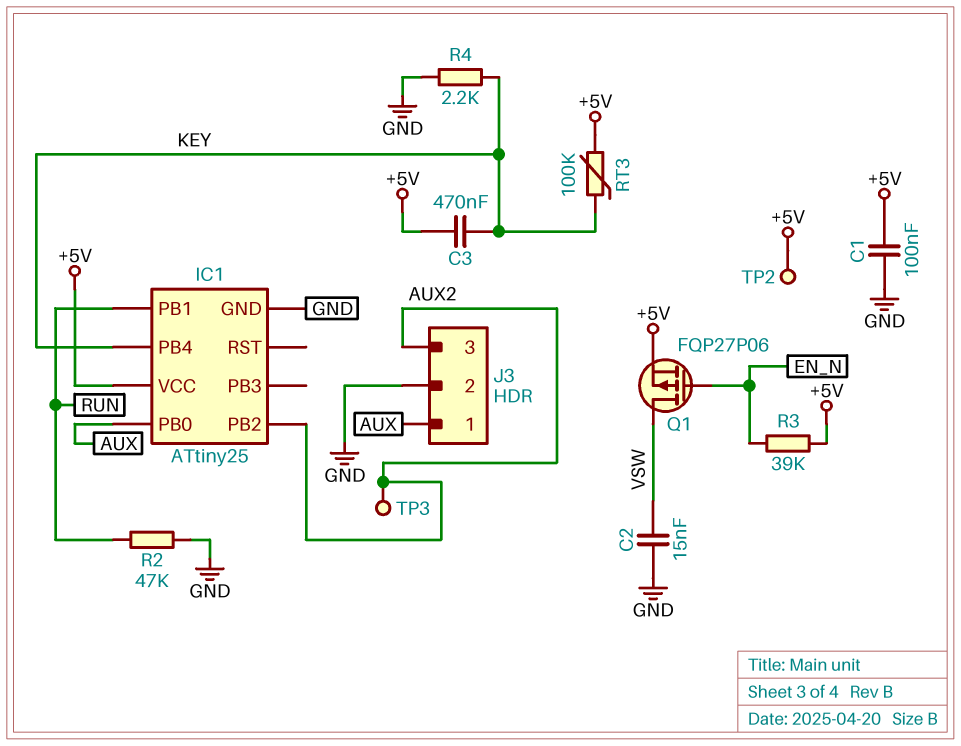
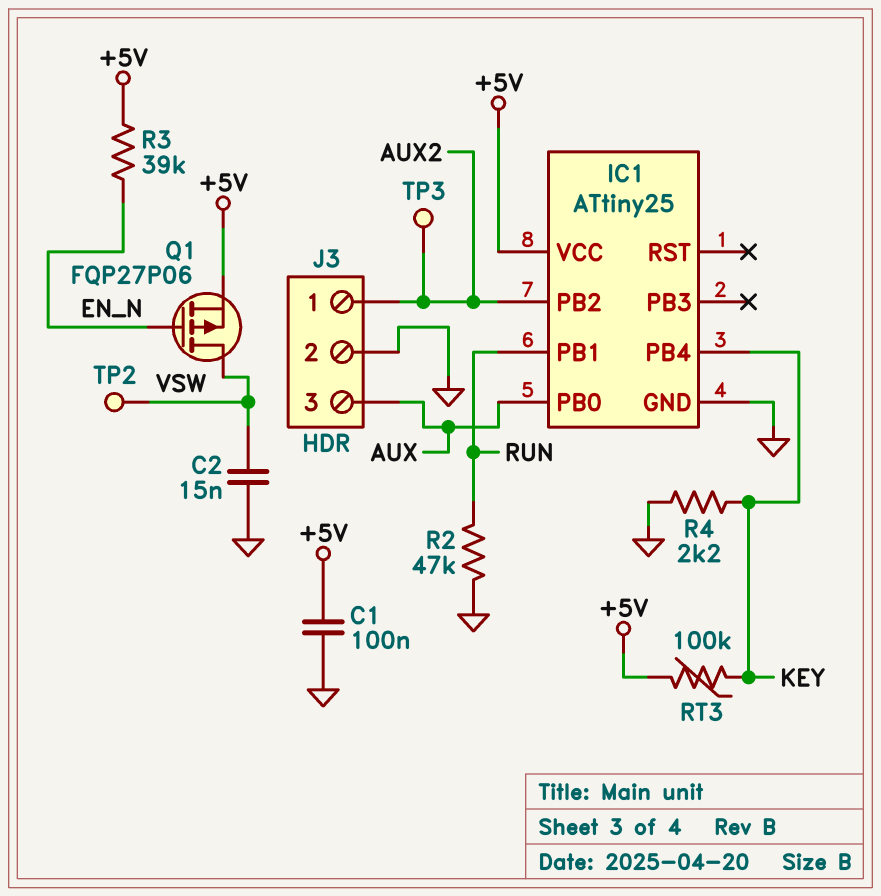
C3: 470nF (+5V, KEY) -> none
J3 pin 1: AUX -> AUX2
J3 pin 3: AUX2 -> AUX
TP2: test point (+5V) -> test point (VSW)

